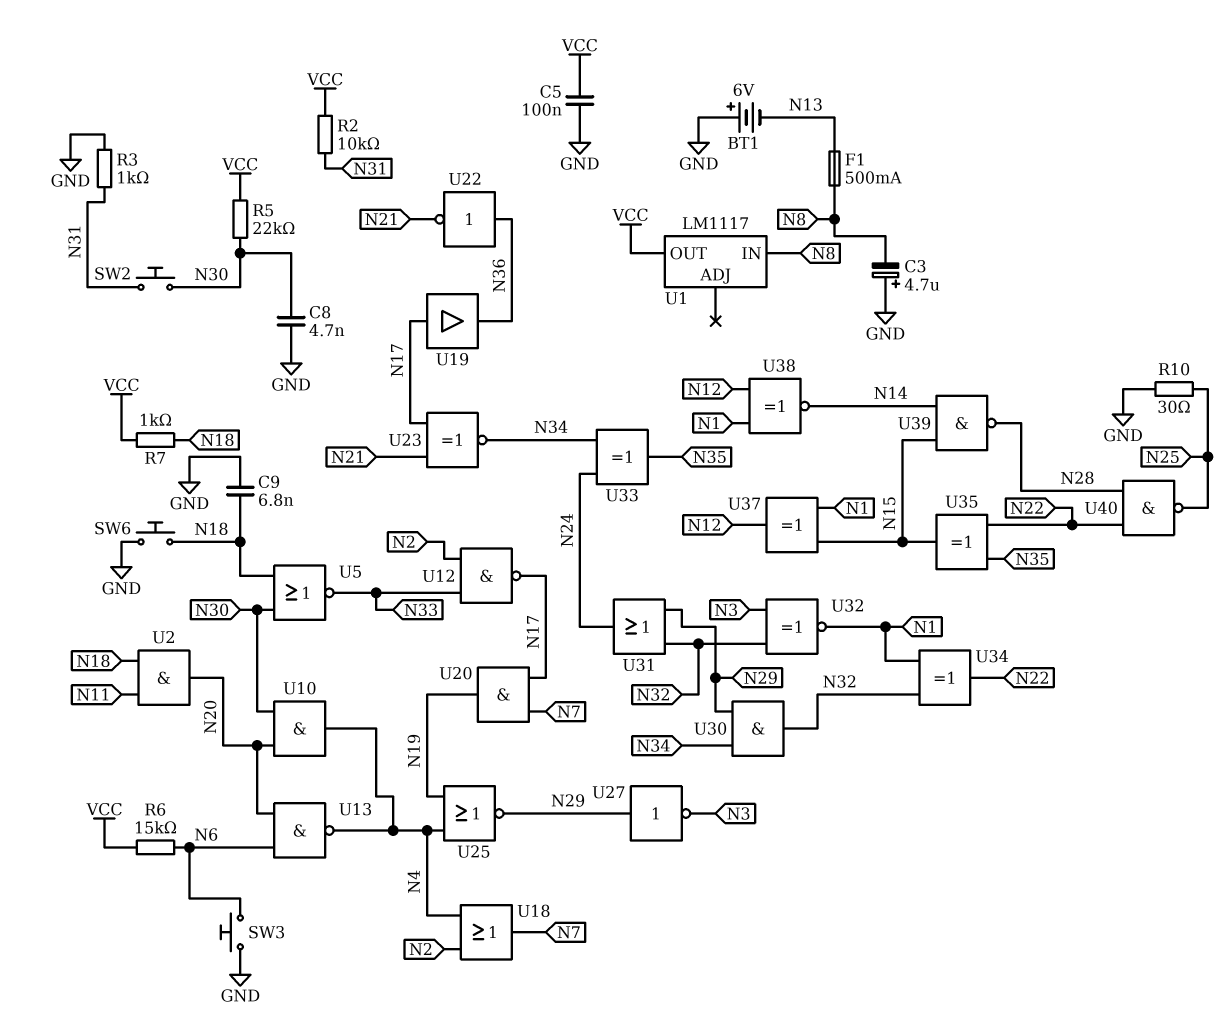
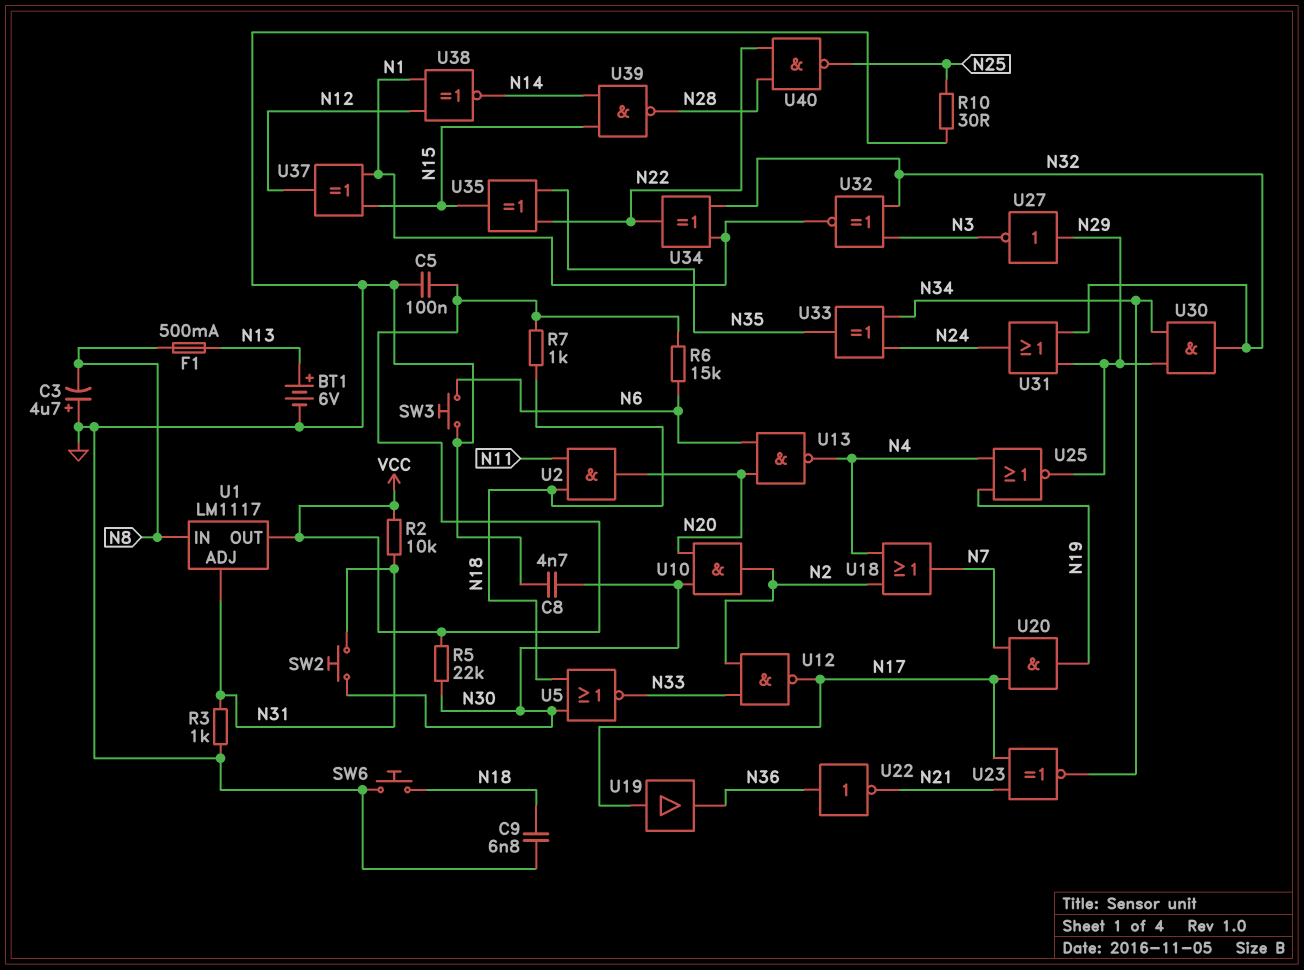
BT1: 6V (plus GND, minus N13) -> 6V (plus N13, minus GND)
U1 pin ADJ: none -> N31
U10: AND (in N20, in N30, out N4) -> AND (in N20, in N30, out N2)

